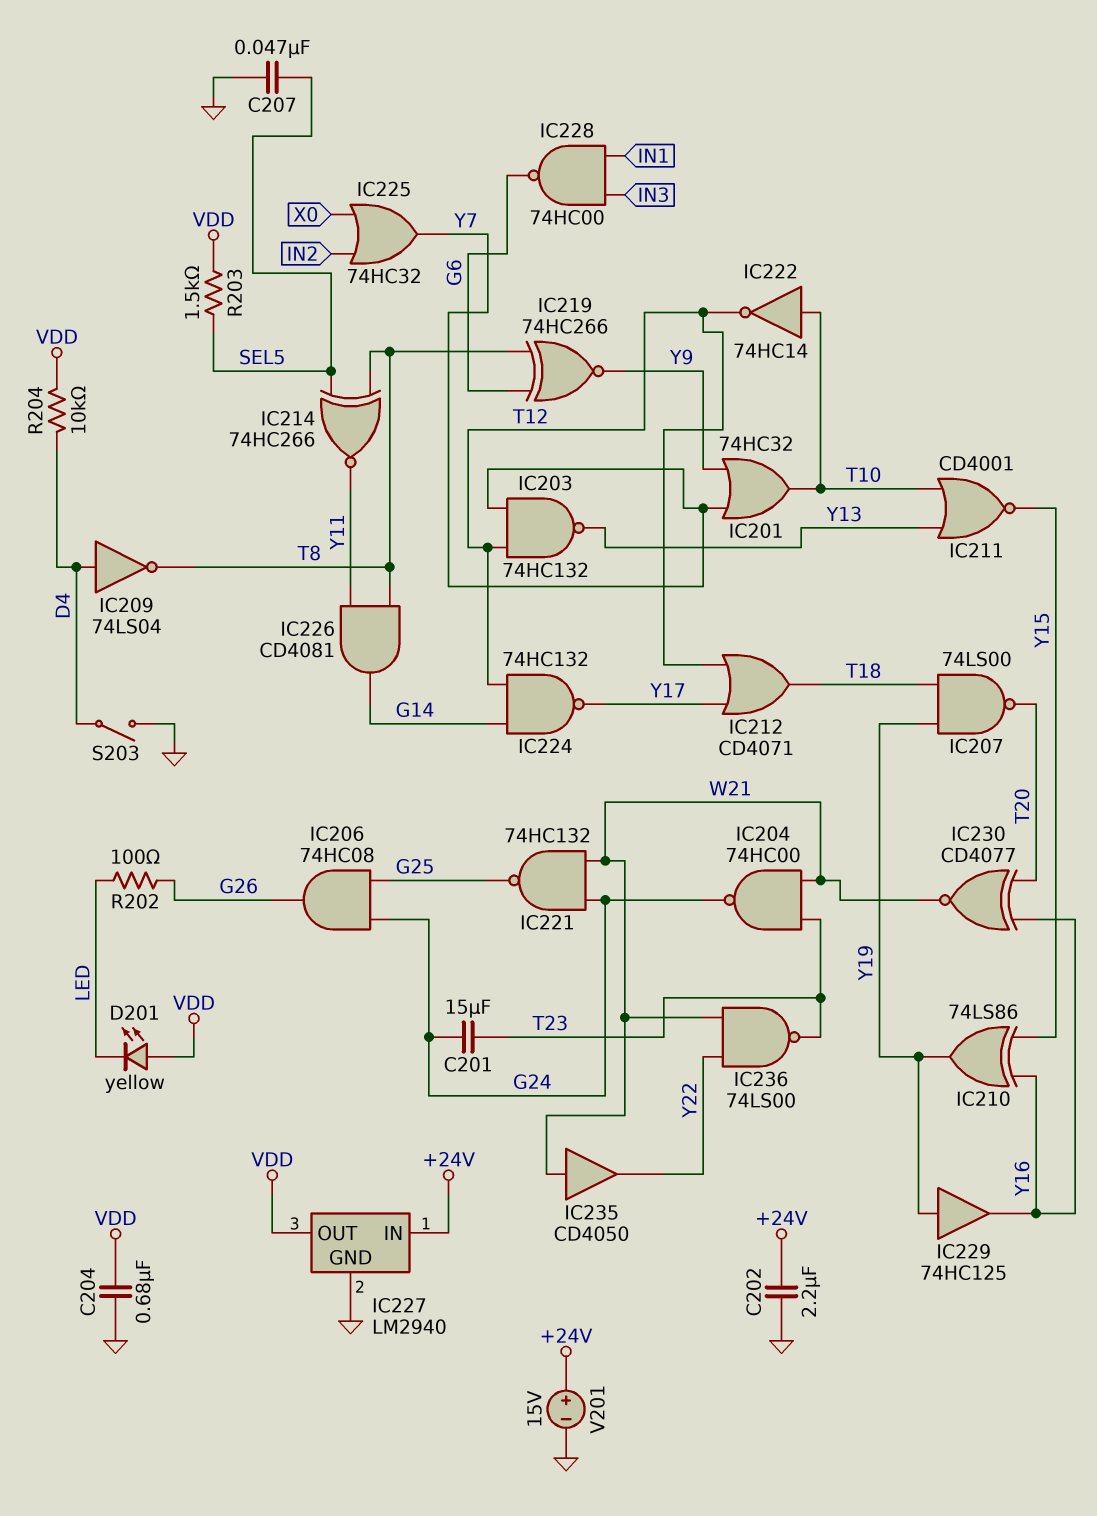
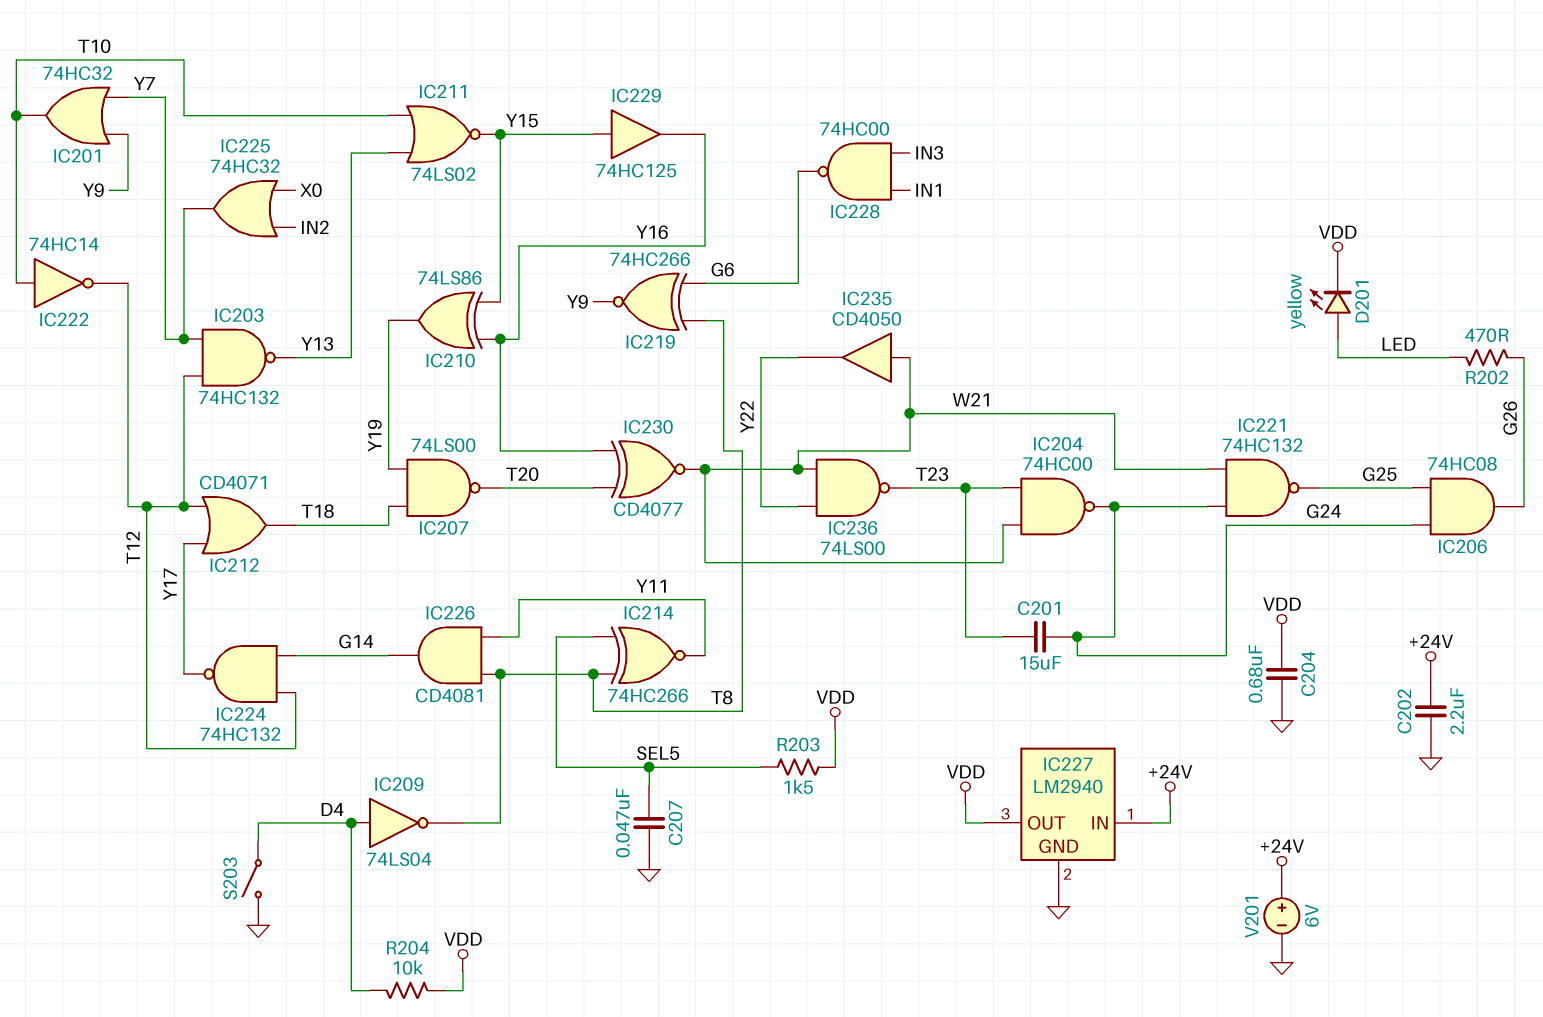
D201: LED yellow (A VDD, K LED) -> LED yellow (A LED, K VDD)
IC211: NOR CD4001 (in T10, in Y13, out Y15) -> NOR 74LS02 (in T10, in Y13, out Y15)
IC229: buffer 74HC125 (in Y19, out Y16) -> buffer 74HC125 (in Y15, out Y16)
R202: 100 (G26, LED) -> 470 (G26, LED)
V201: 15V (plus +24V, minus GND) -> 6V (plus +24V, minus GND)

